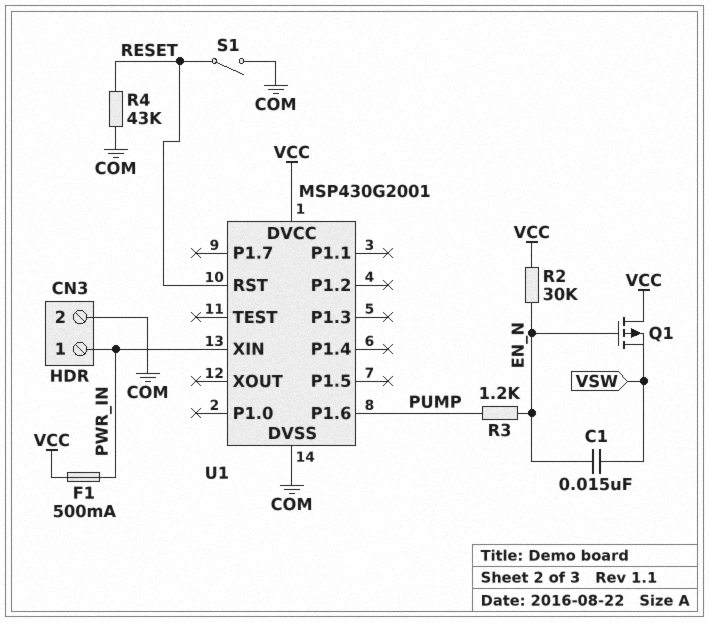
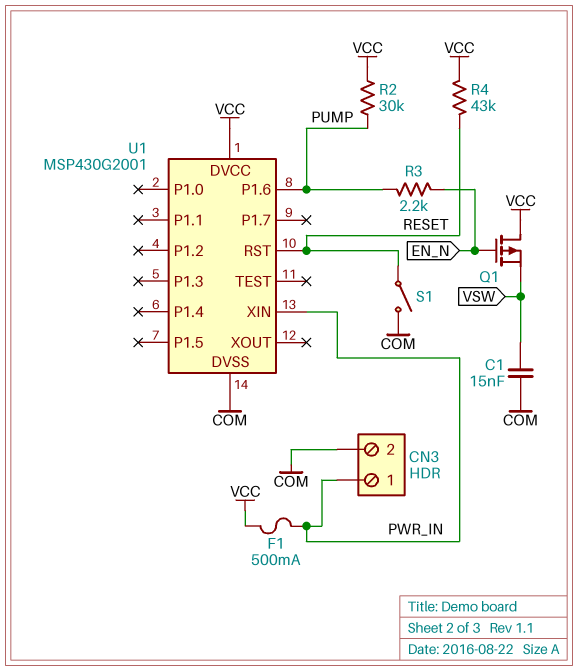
C1: 15nF (EN_N, VSW) -> 15nF (COM, VSW)
R2: 30k (EN_N, VCC) -> 30k (PUMP, VCC)
R3: 1.2k (EN_N, PUMP) -> 2.2k (EN_N, PUMP)
R4: 43k (COM, RESET) -> 43k (RESET, VCC)

